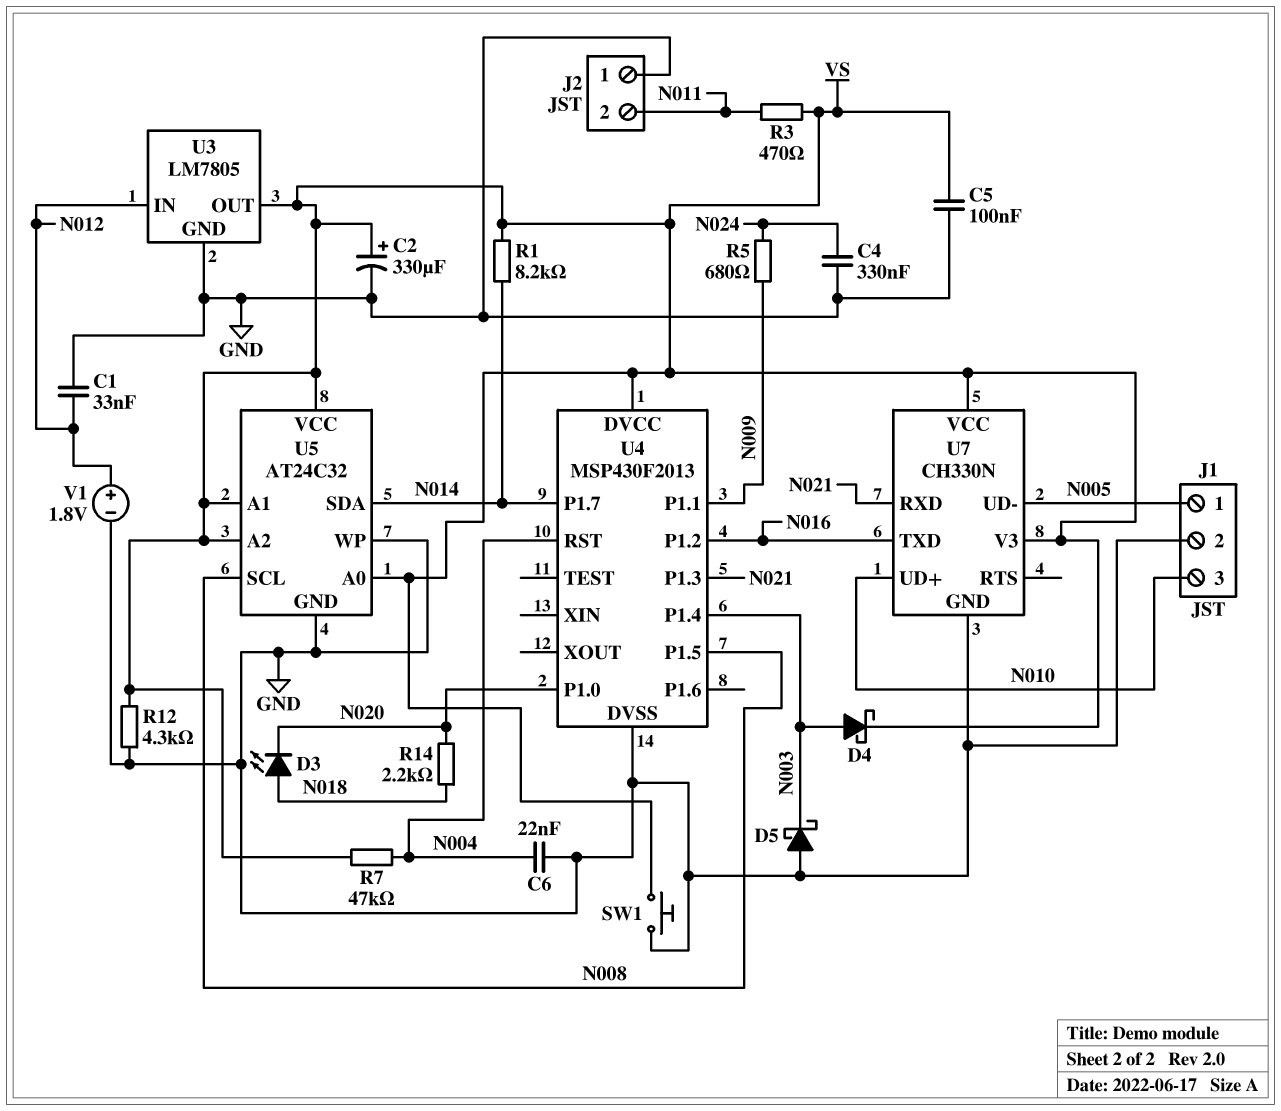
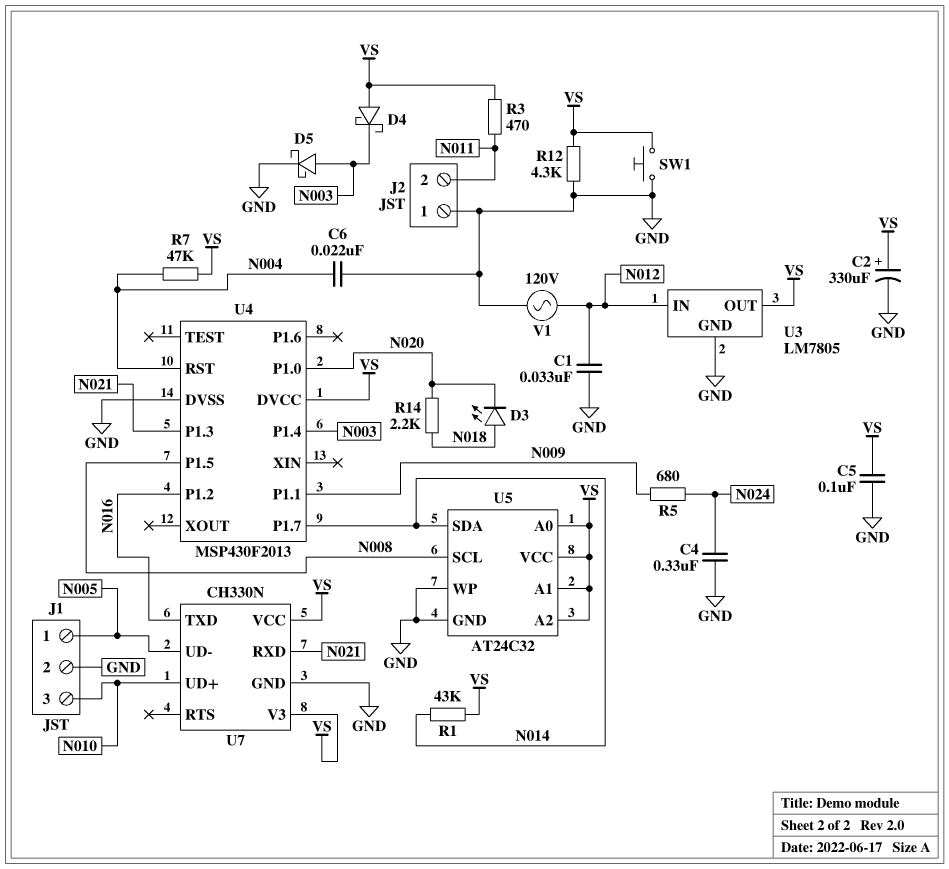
D4: schottky (A N003, K VS) -> schottky (A VS, K N003)
D5: schottky (A GND, K N003) -> schottky (A N003, K GND)
R1: 8.2k (N014, VS) -> 43k (N014, VS)
V1: 1.8V (plus N012, minus GND) -> AC 120V (GND, N012)

